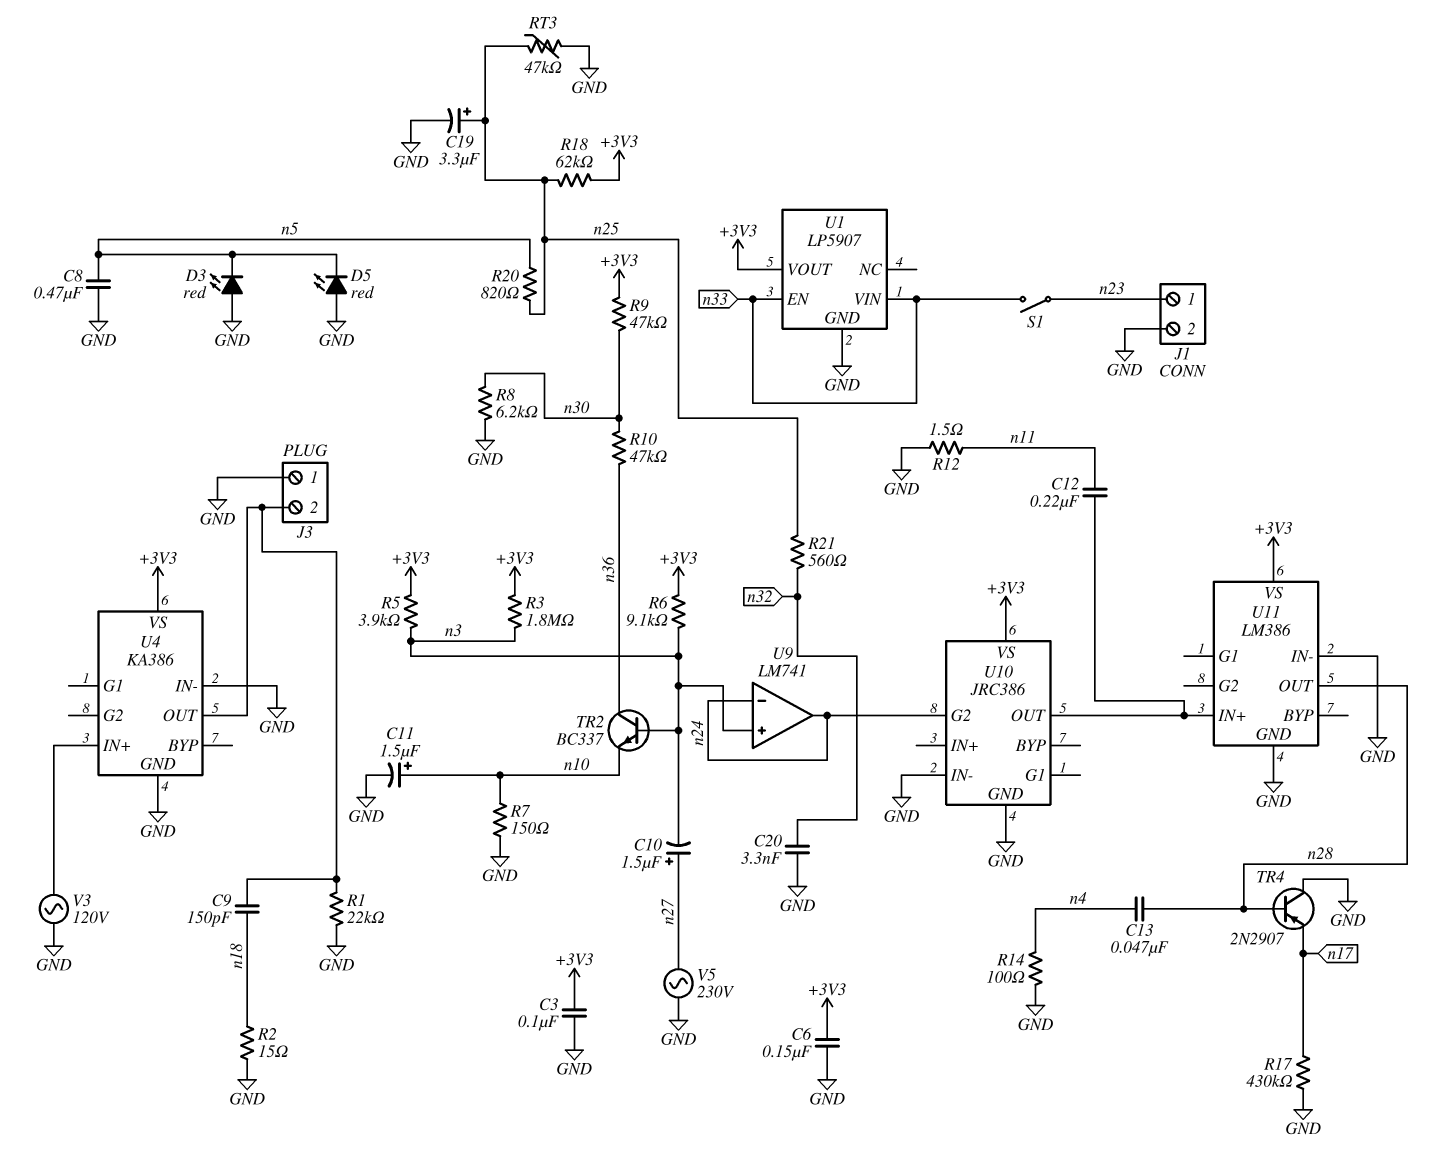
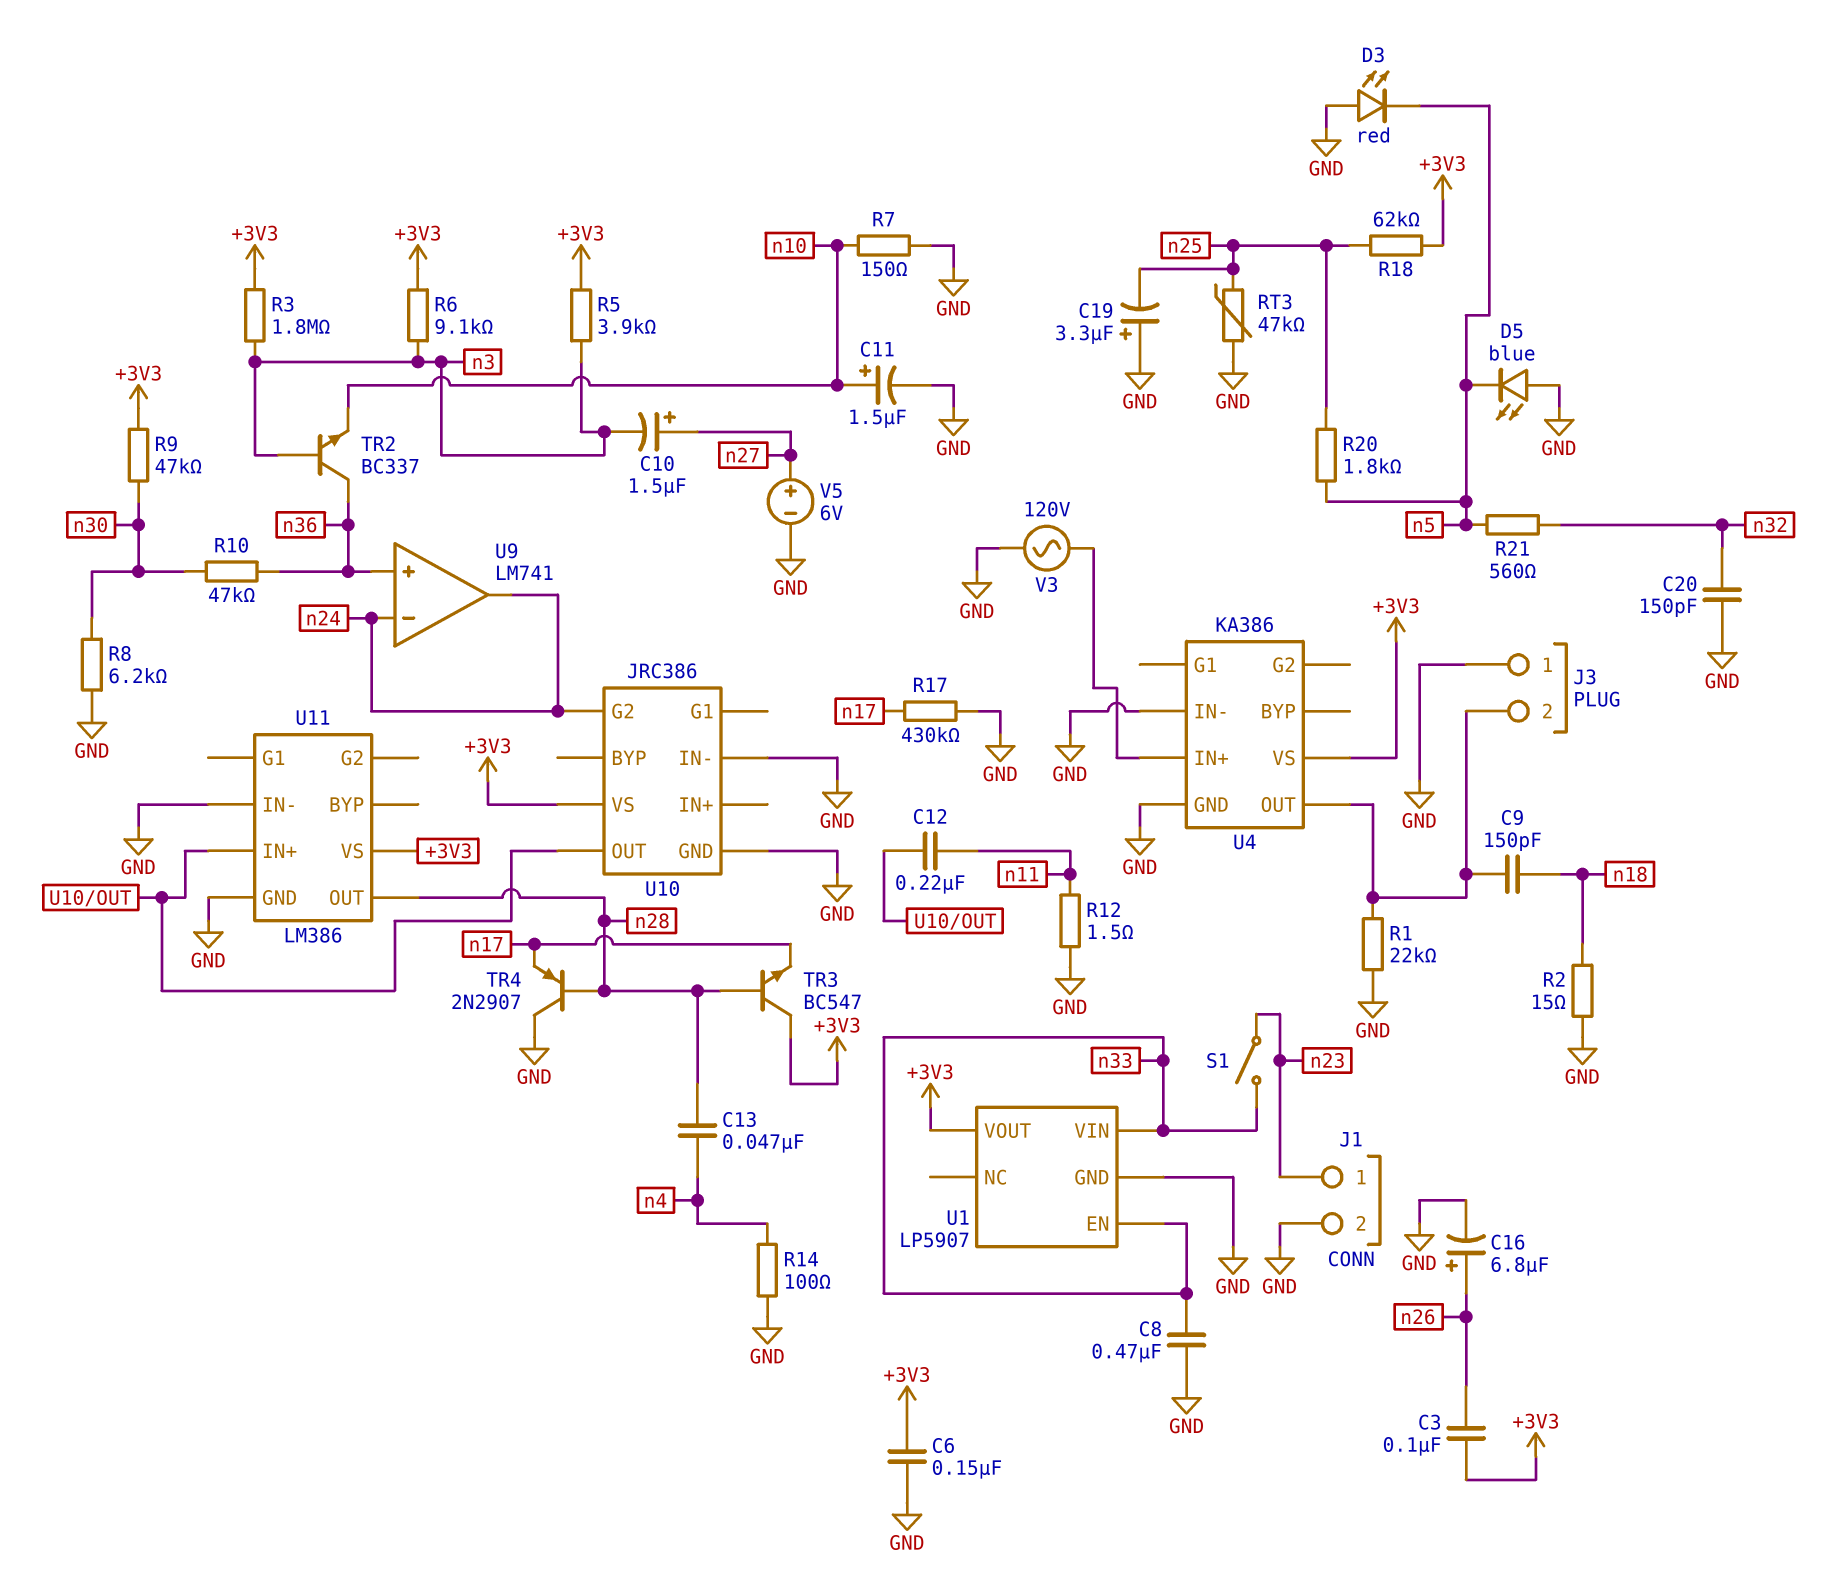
C3: 100nF (+3V3, GND) -> 100nF (+3V3, n26)
C8: 470nF (GND, n5) -> 470nF (GND, n33)
C16: none -> 6.8uF (plus n26, minus GND)
C19: 3.3uF (plus n25, minus GND) -> 3.3uF (plus GND, minus n25)
C20: 3.3nF (GND, n32) -> 150pF (GND, n32)
D5: LED red (A GND, K n5) -> LED blue (A GND, K n5)
R20: 820 (n5, n25) -> 1.8k (n5, n25)
R21: 560 (n25, n32) -> 560 (n5, n32)
TR3: none -> NPN BC547 (B n28, C +3V3, E n17)
U9 pin in+: n3 -> n36
V5: AC 230V (GND, n27) -> 6V (plus n27, minus GND)

